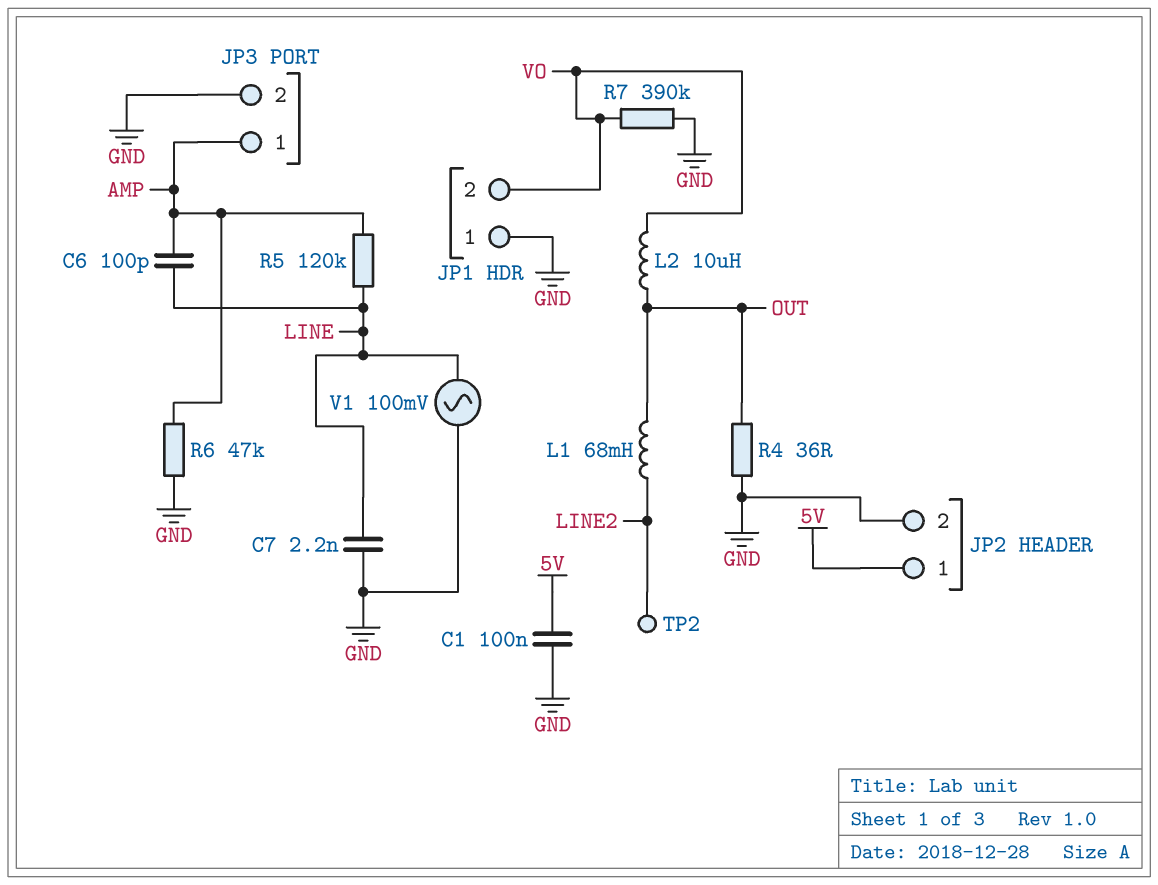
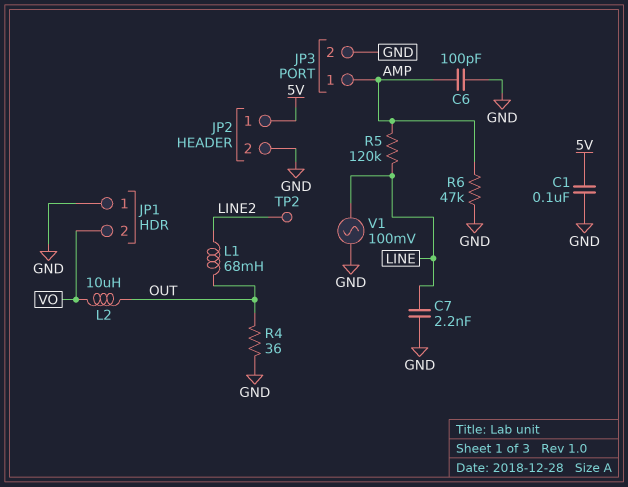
C6: 100pF (AMP, LINE) -> 100pF (AMP, GND)
R7: 390k (GND, VO) -> none

